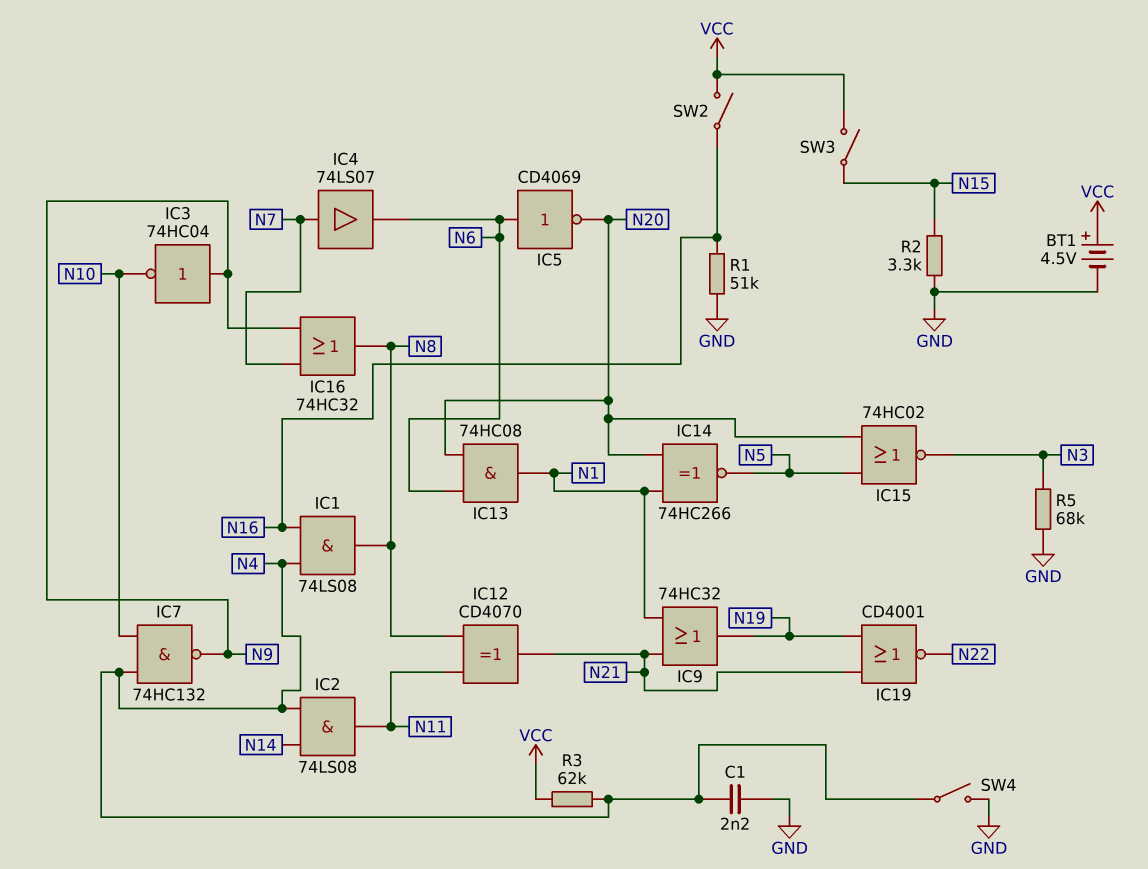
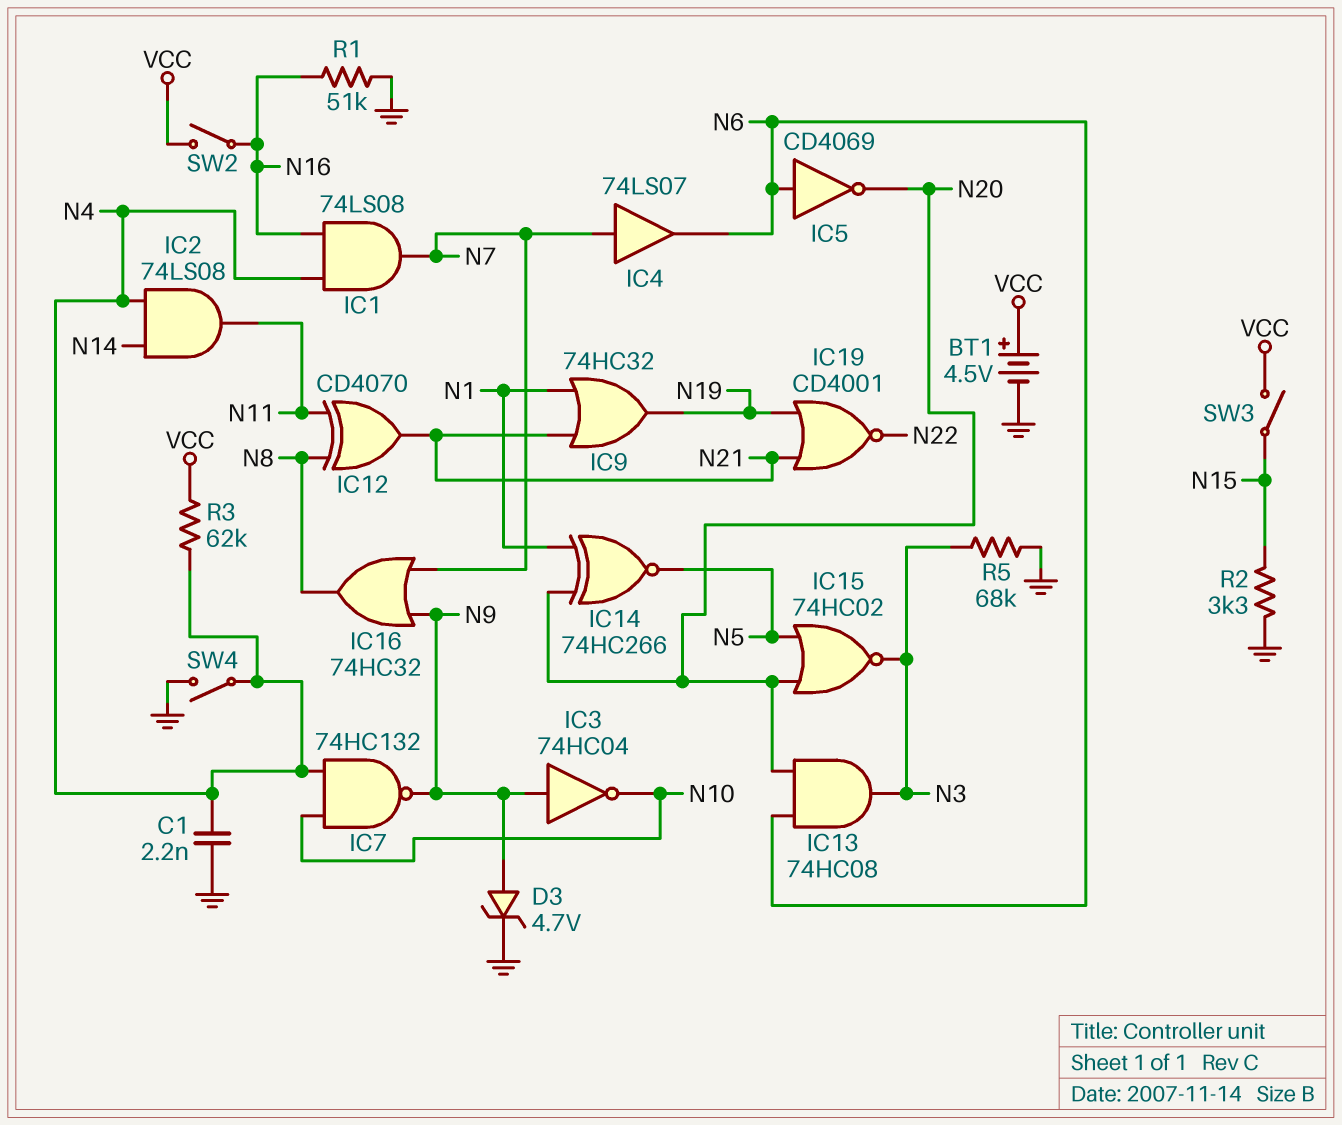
D3: none -> zener 4.7V (A N9, K GND)
IC1: AND 74LS08 (in N4, in N16, out N8) -> AND 74LS08 (in N4, in N16, out N7)
IC13: AND 74HC08 (in N6, in N20, out N1) -> AND 74HC08 (in N6, in N20, out N3)

